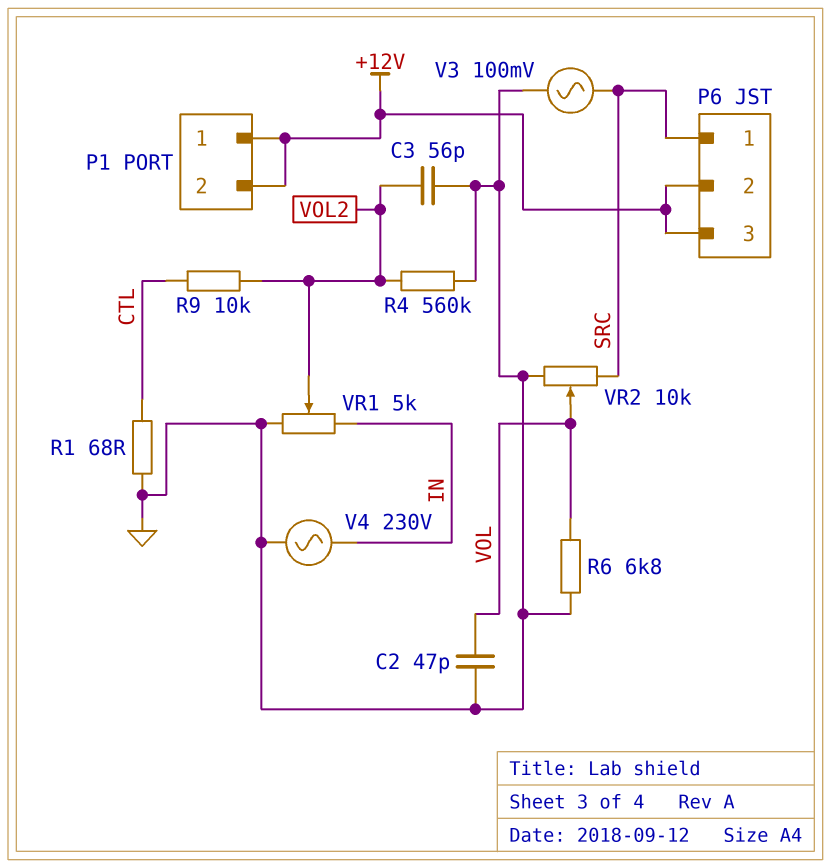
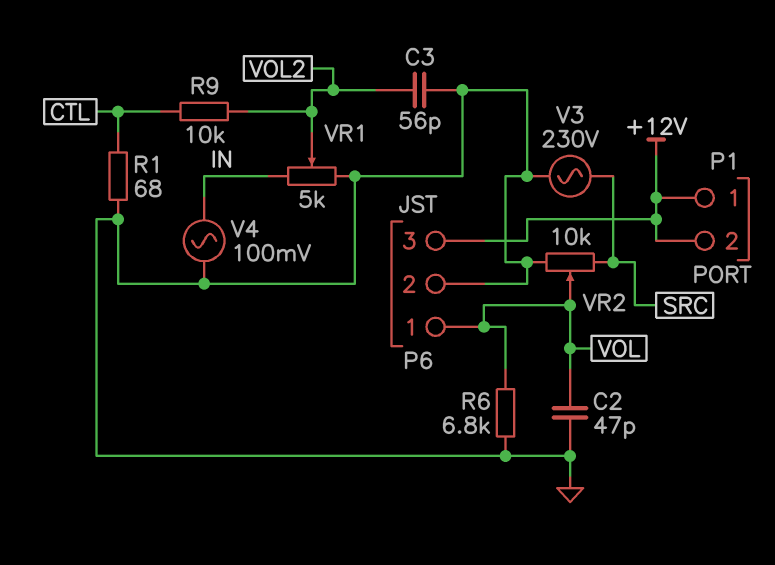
P6 pin 1: SRC -> VOL
P6 pin 2: +12V -> GND
R4: 560k (GND, VOL2) -> none
V3: AC 100mV (GND, SRC) -> AC 230V (GND, SRC)
V4: AC 230V (GND, IN) -> AC 100mV (GND, IN)

